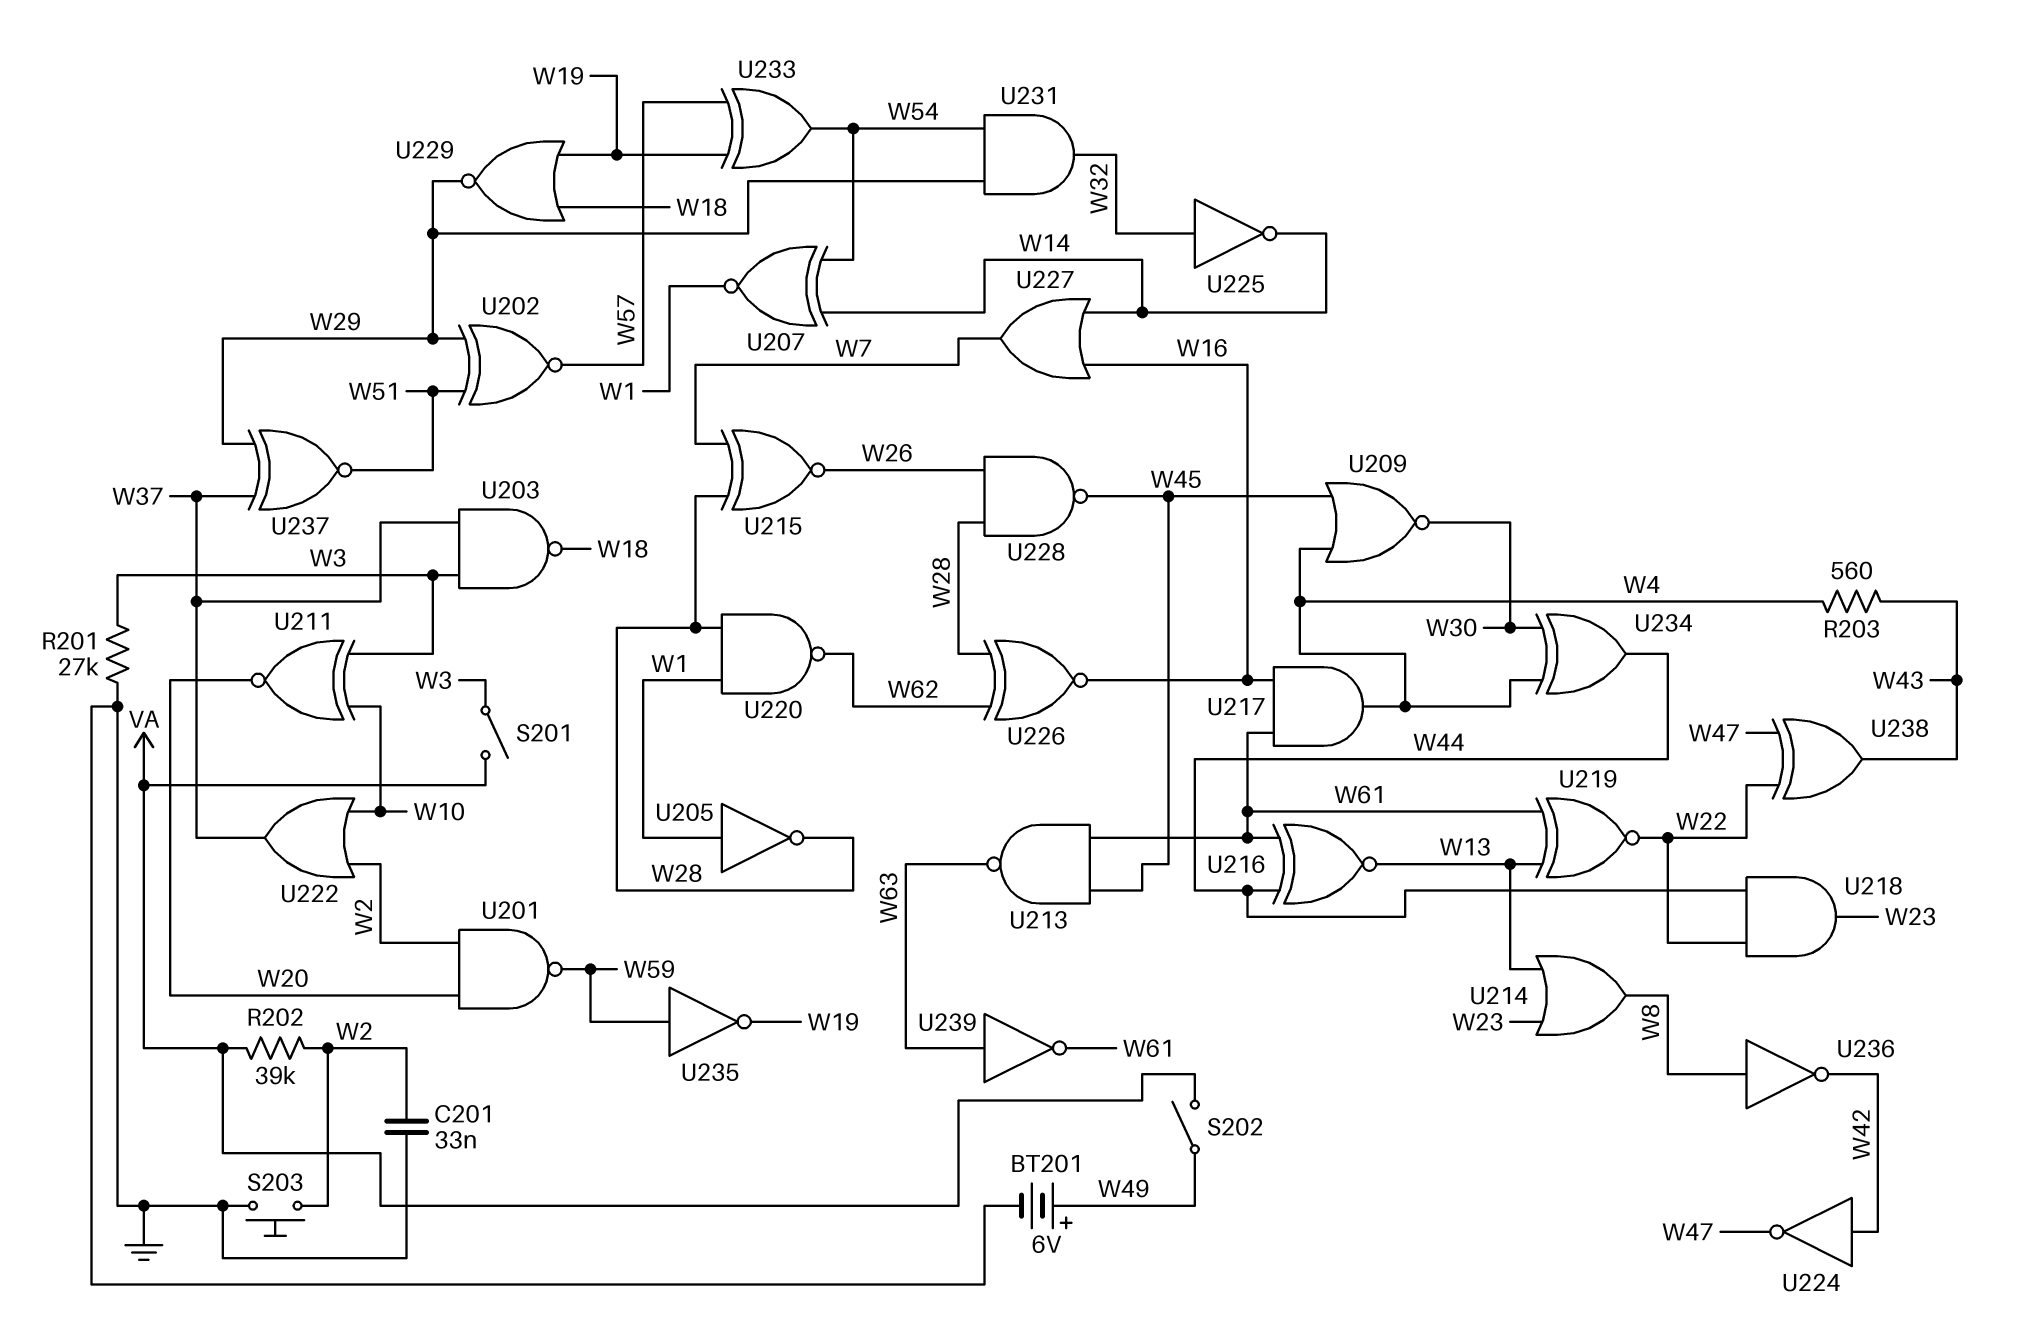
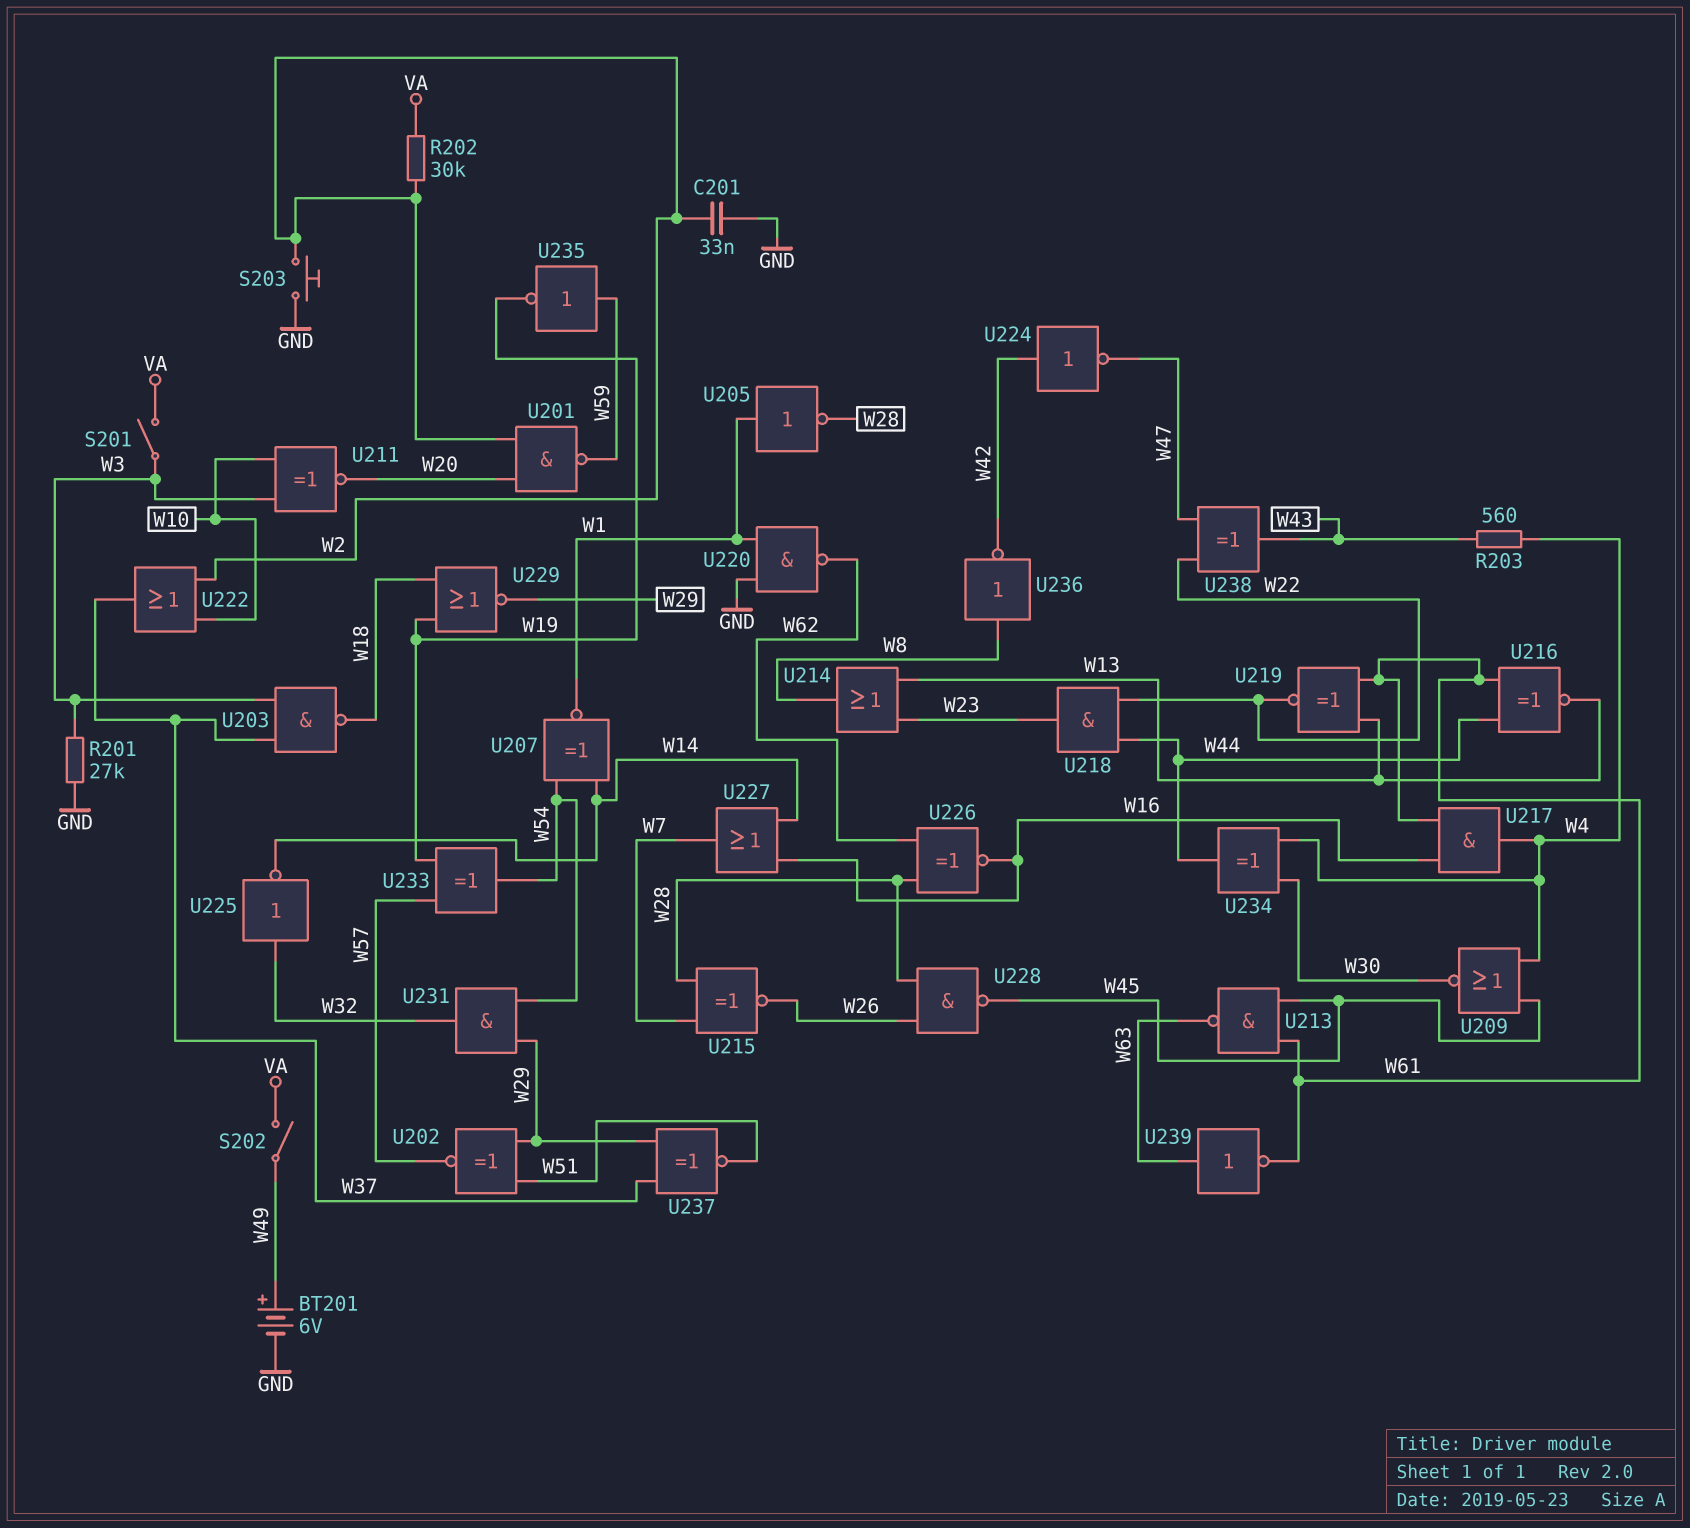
R202: 39k (VA, W2) -> 30k (VA, W2)
U220: NAND (in W1, in W28, out W62) -> NAND (in GND, in W1, out W62)

